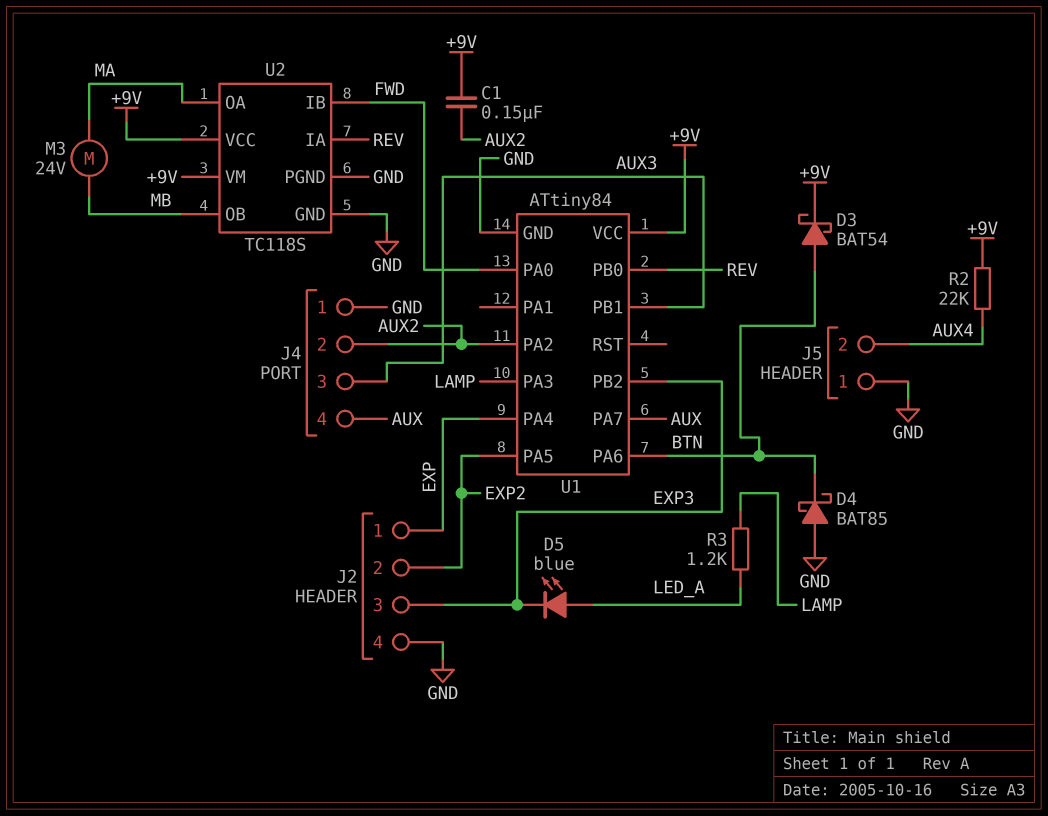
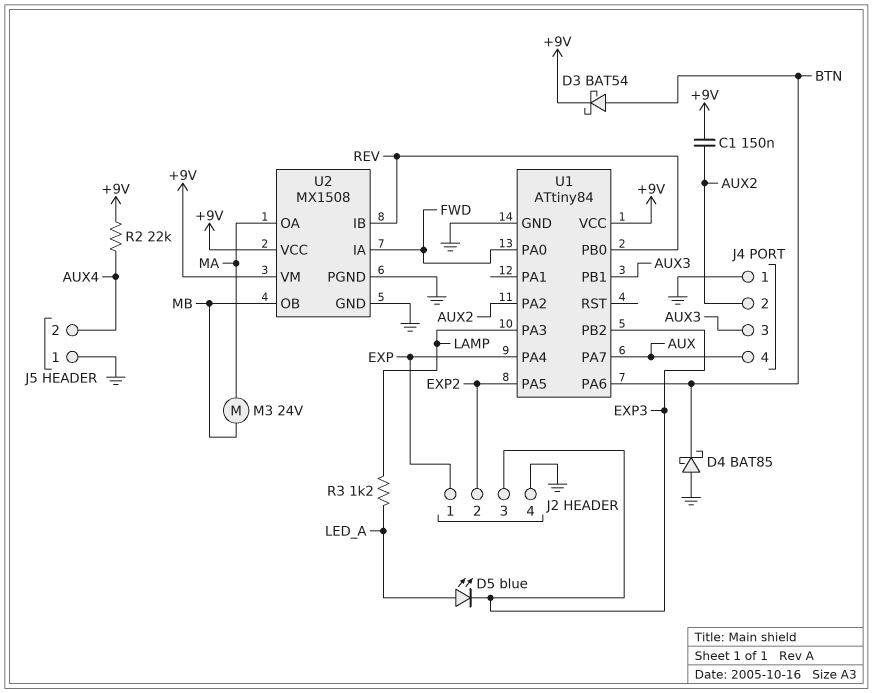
U2: TC118S -> MX1508
U2 pin IA: REV -> FWD
U2 pin IB: FWD -> REV

